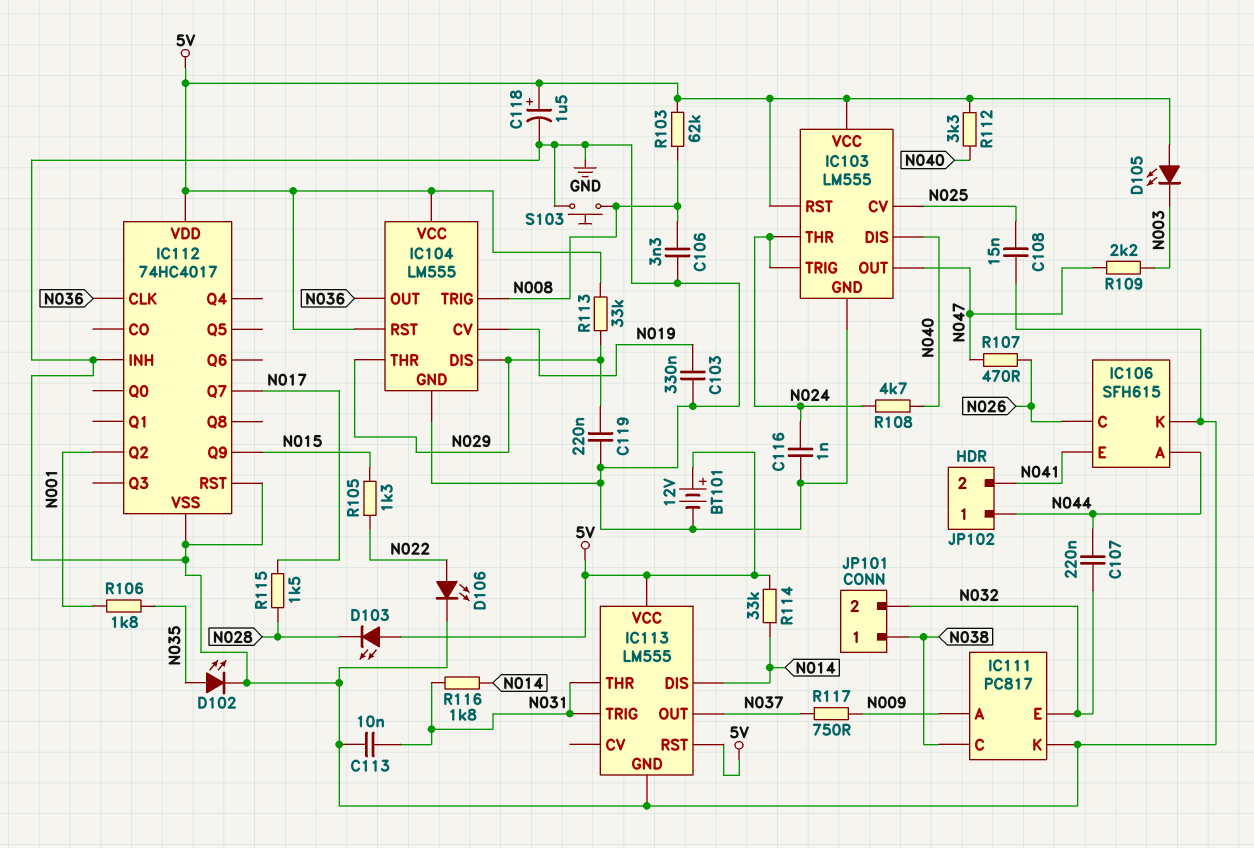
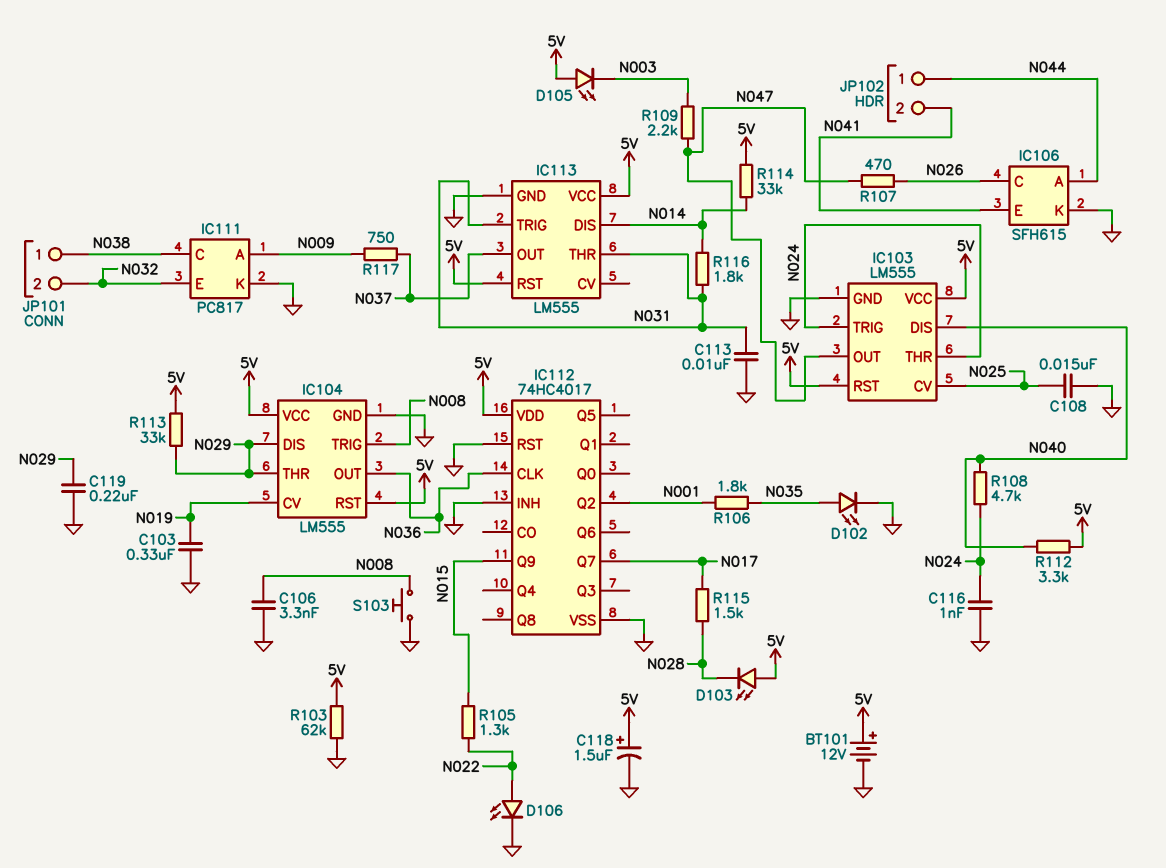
C107: 220nF (N032, N044) -> none
R103: 62k (5V, N008) -> 62k (5V, GND)

